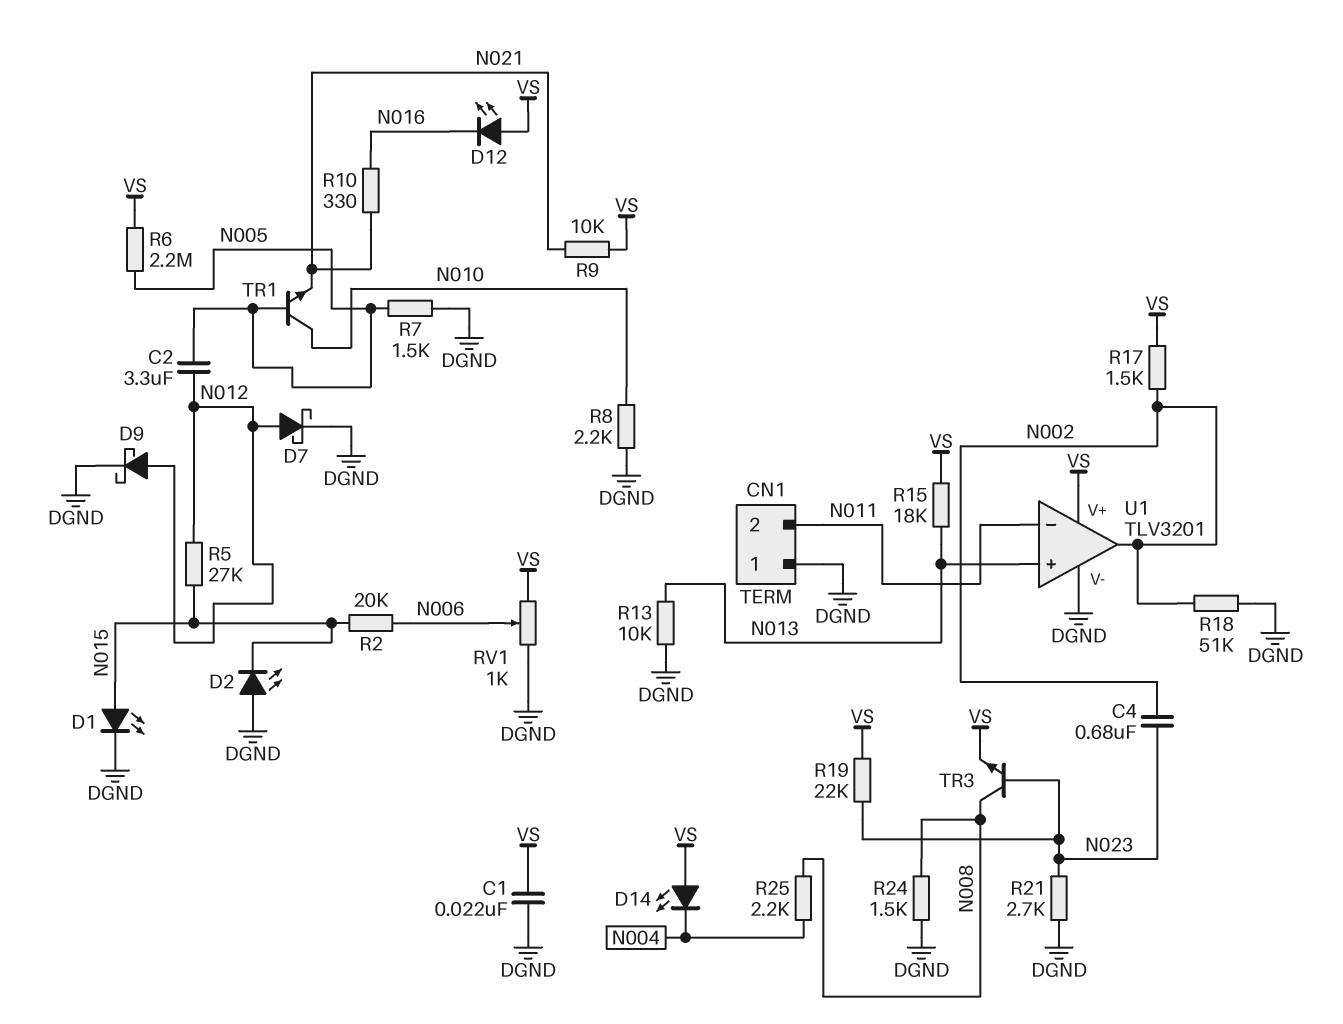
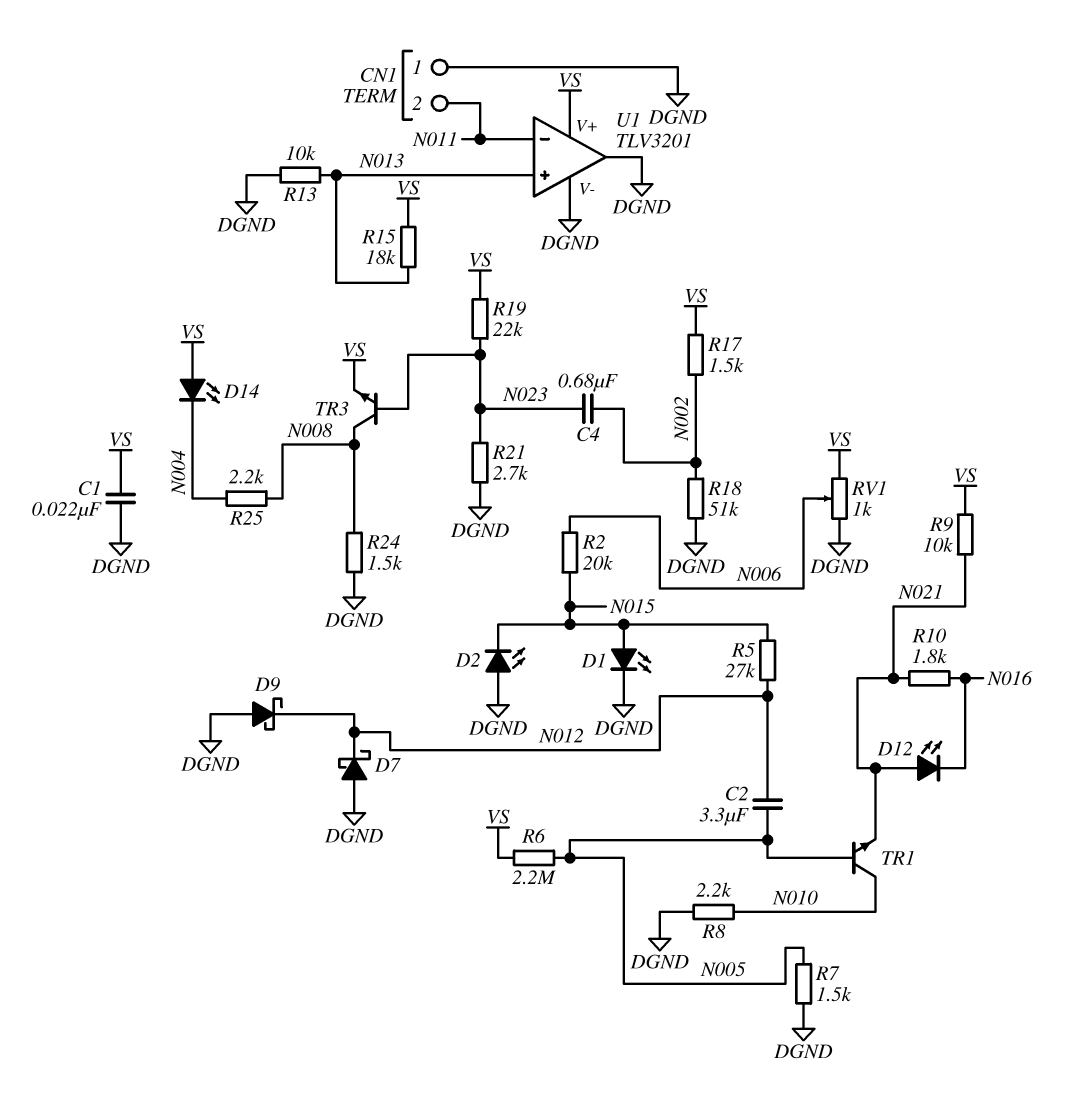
D7: schottky (A N012, K DGND) -> schottky (A DGND, K N012)
D9: schottky (A N012, K DGND) -> schottky (A DGND, K N012)
D12: LED (A VS, K N016) -> LED (A N021, K N016)
R10: 330 (N016, N021) -> 1.8k (N016, N021)
U1 pin out: N002 -> DGND

